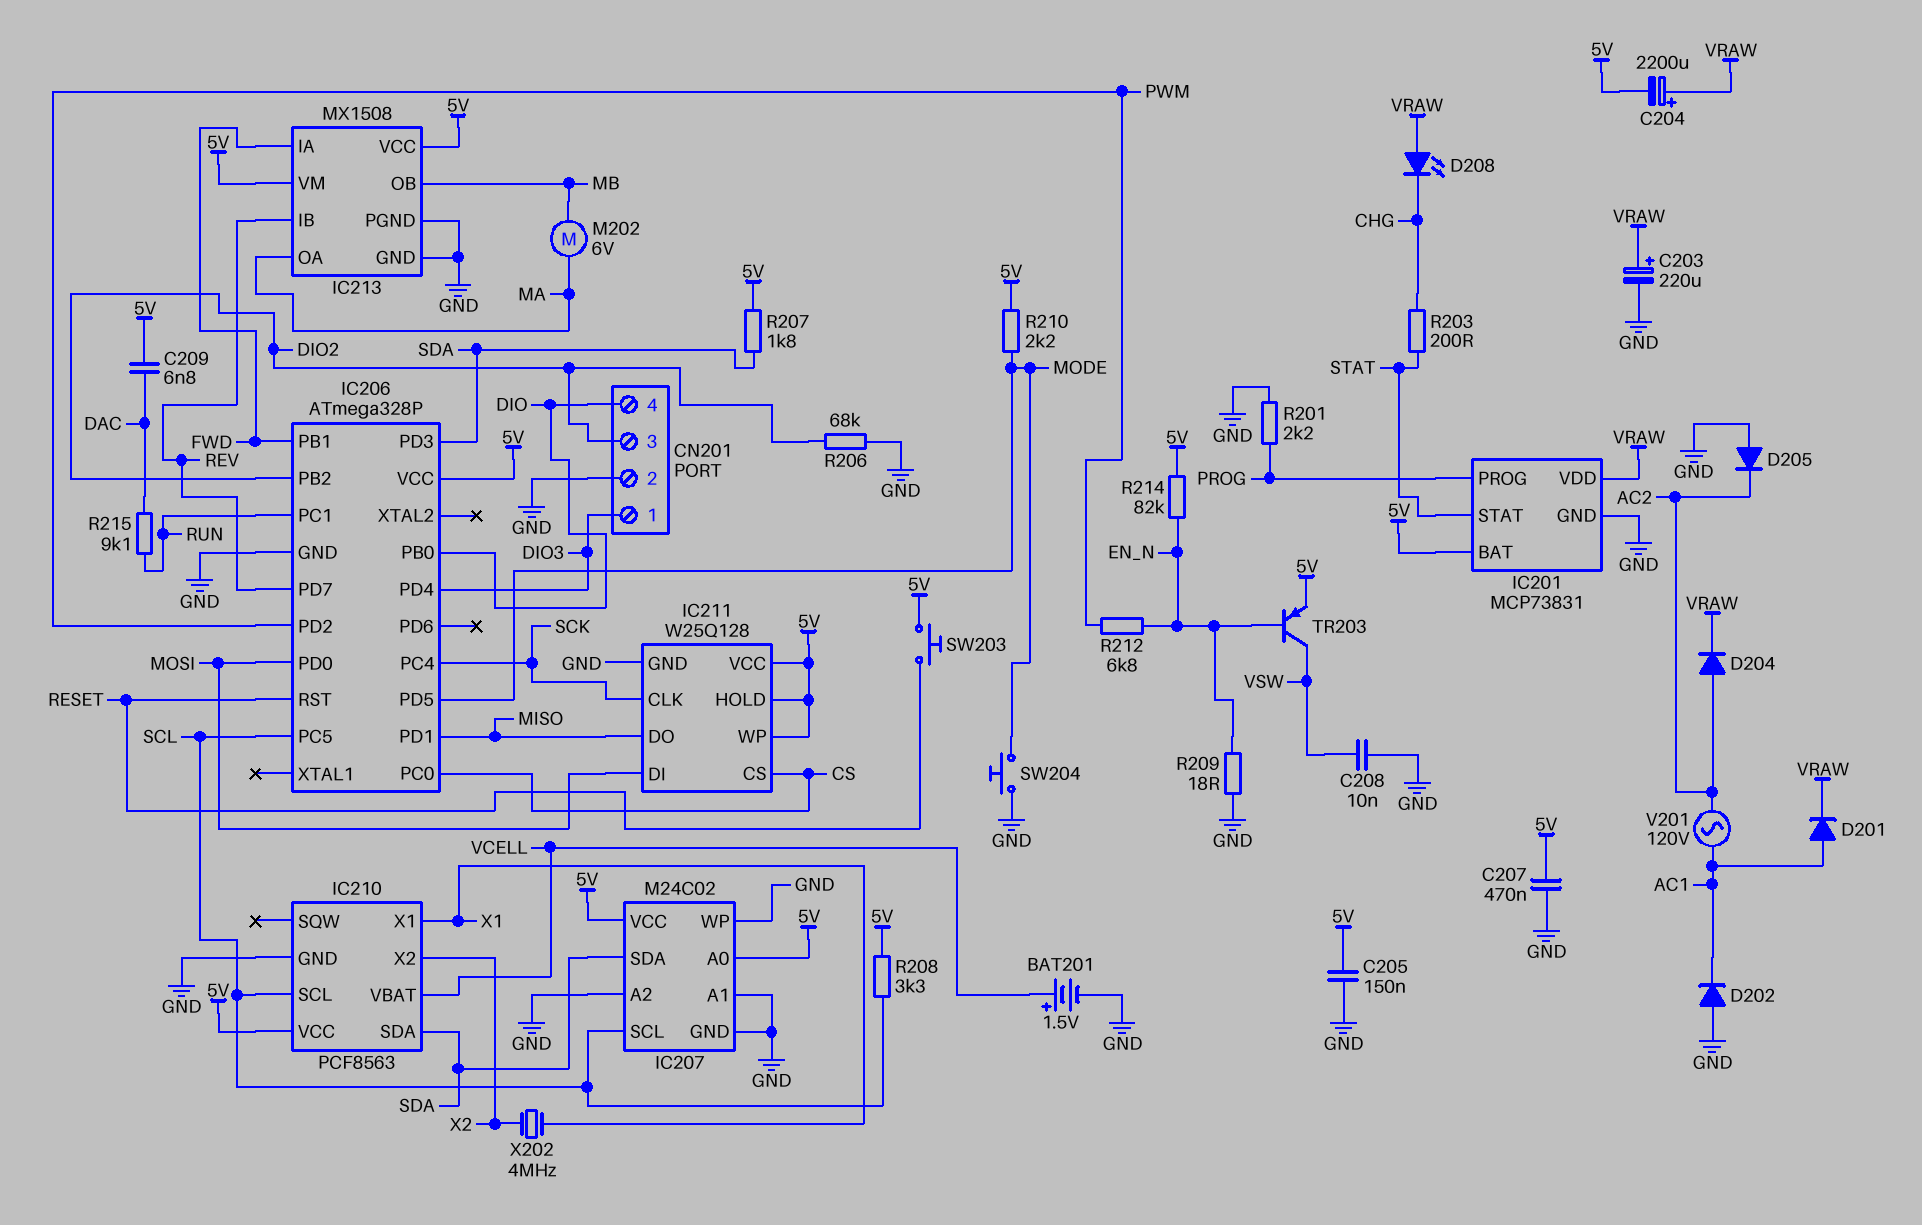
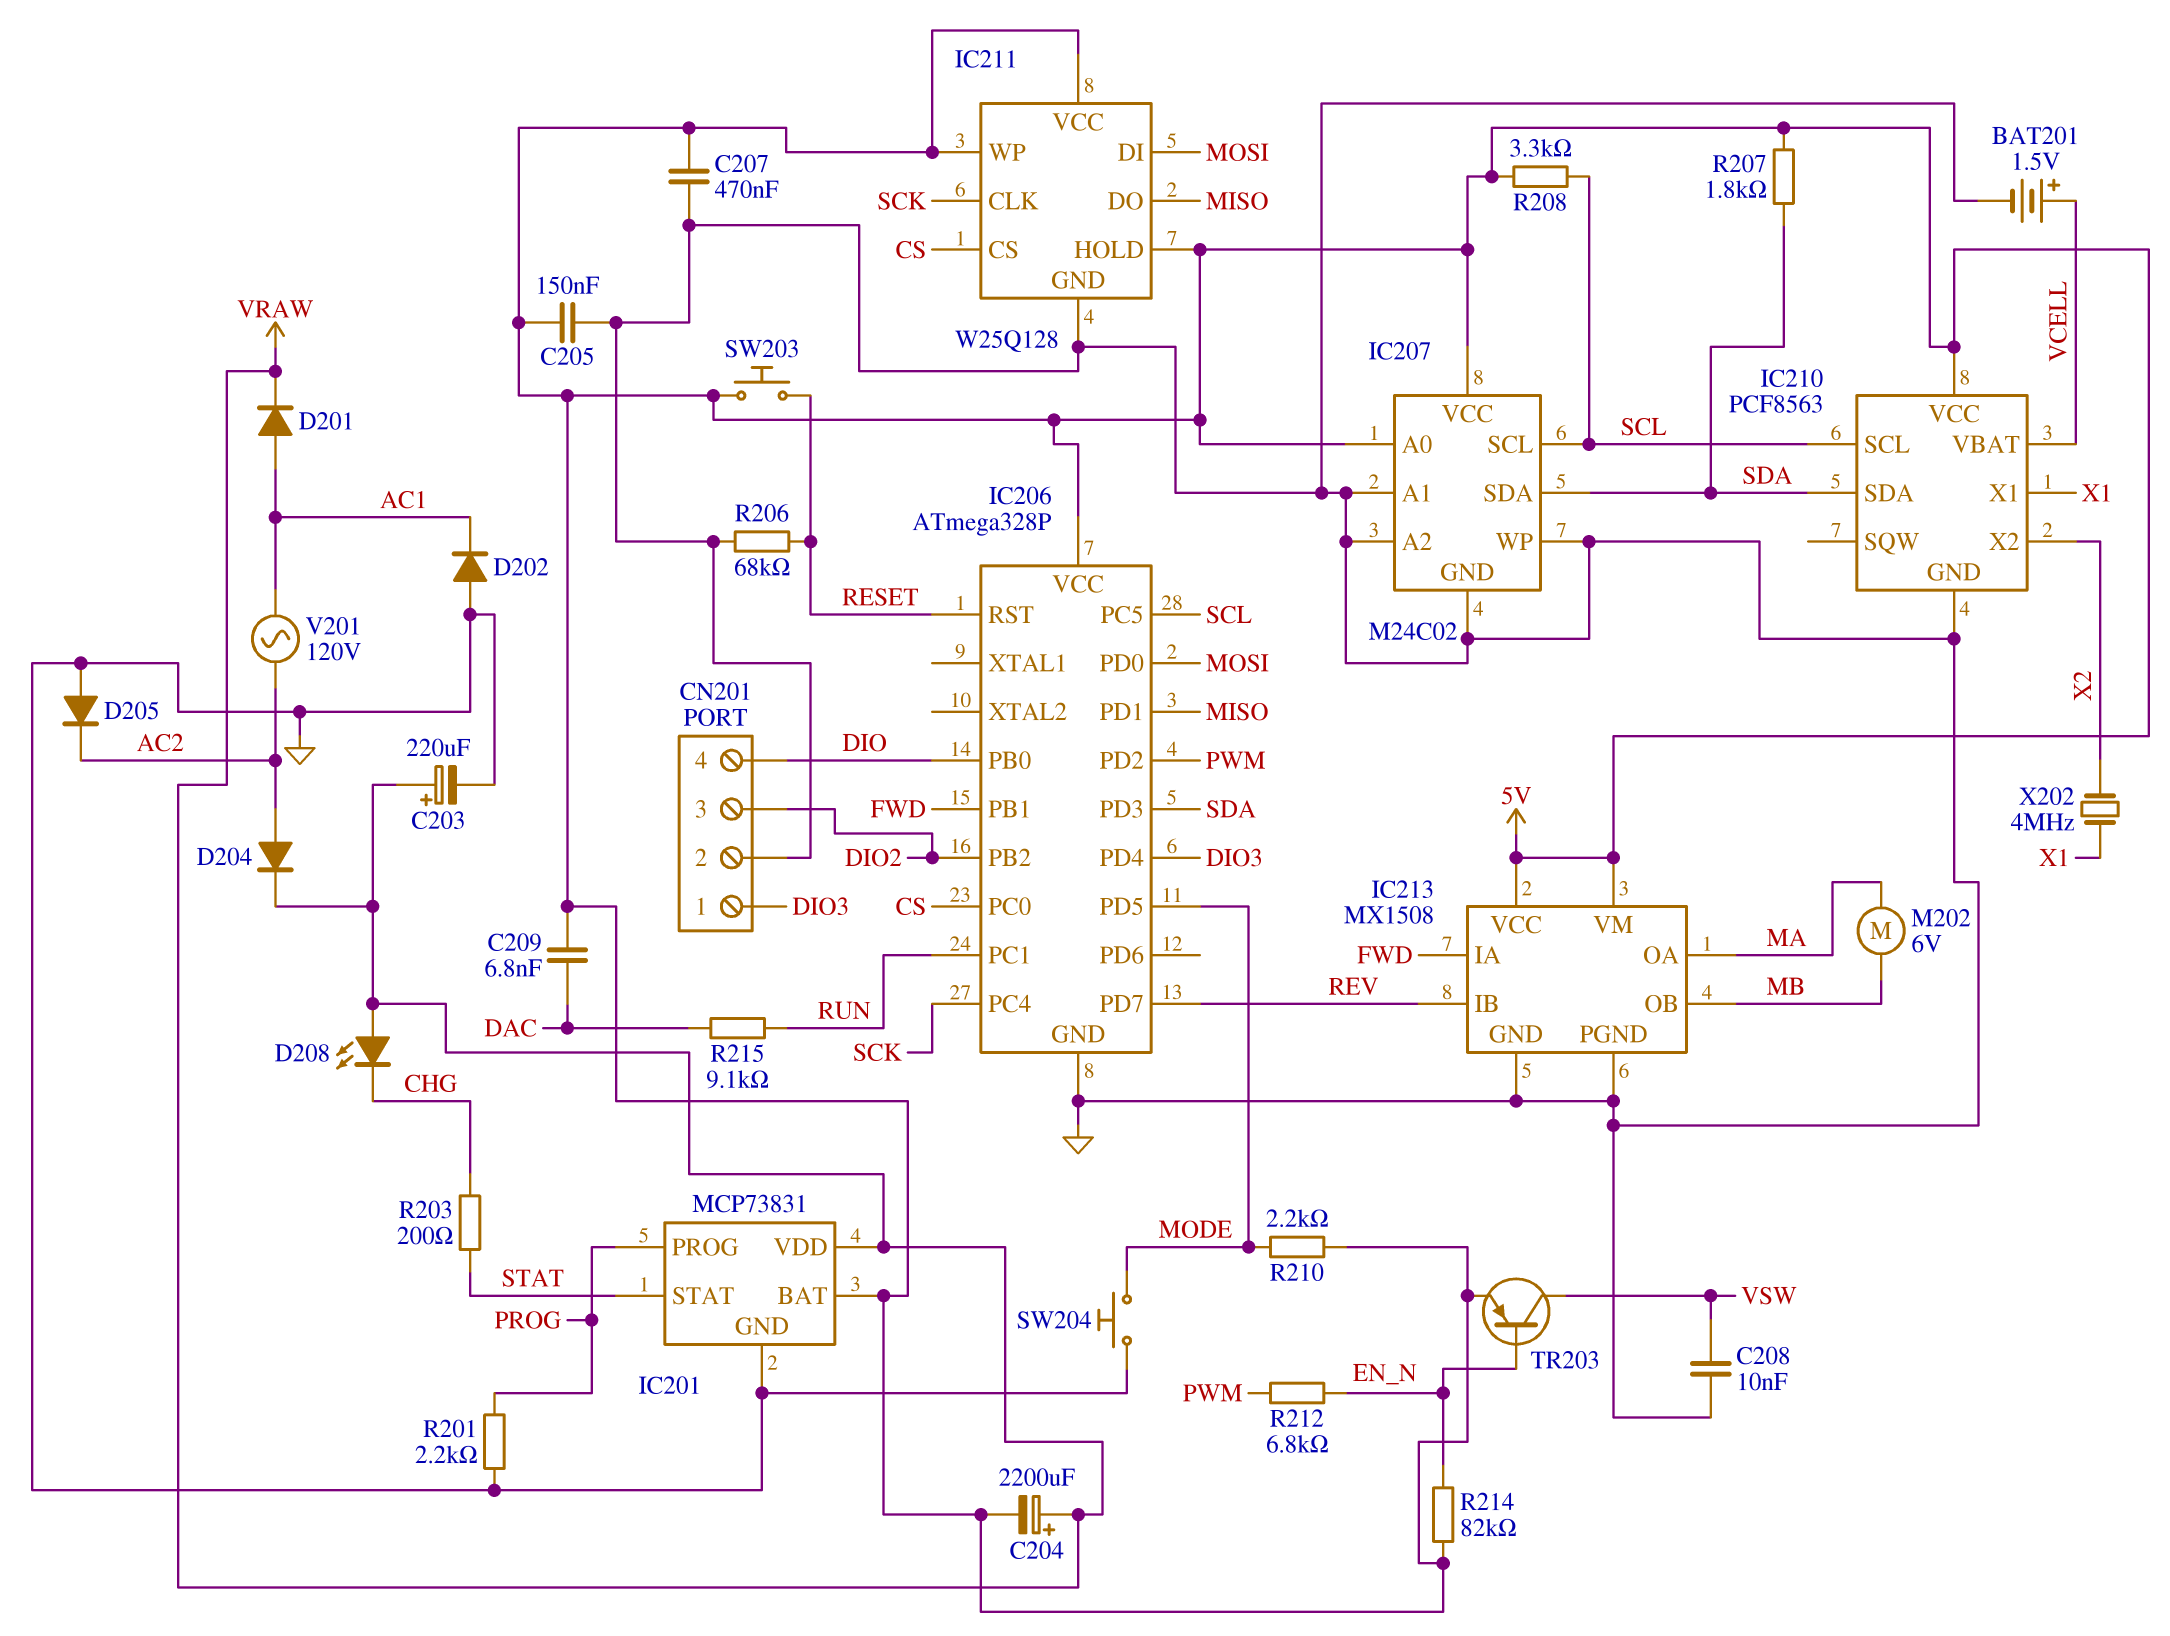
R206: 68k (DIO2, GND) -> 68k (GND, RESET)
R209: 18 (EN_N, GND) -> none

